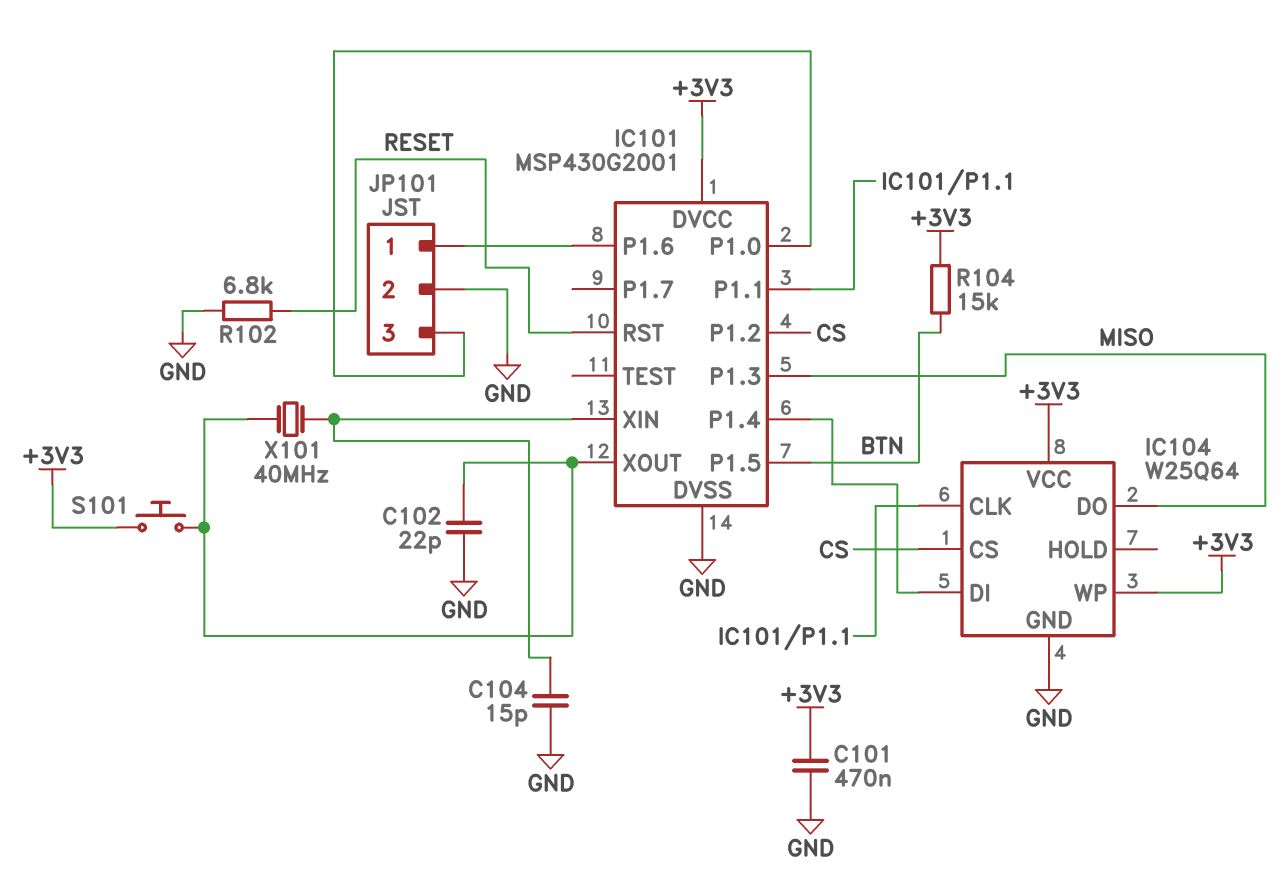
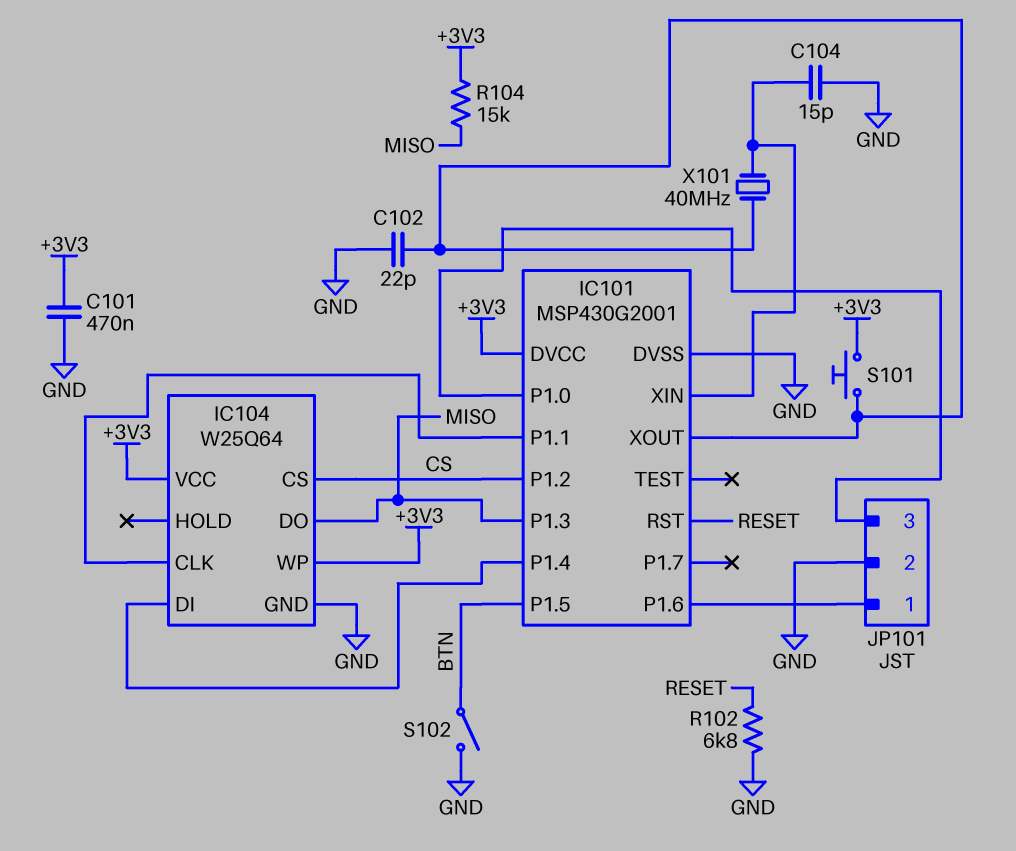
R104: 15k (+3V3, BTN) -> 15k (+3V3, MISO)
S102: none -> switch (BTN, GND)

